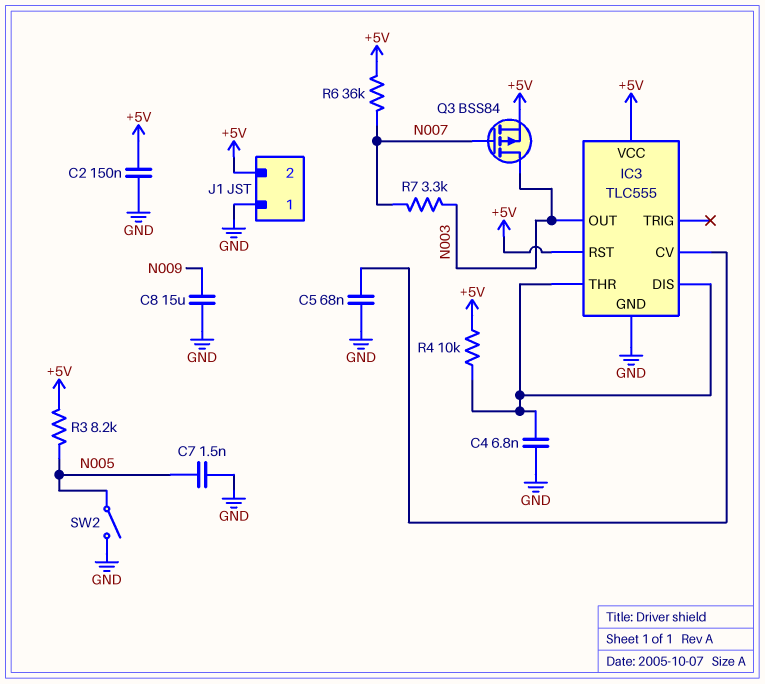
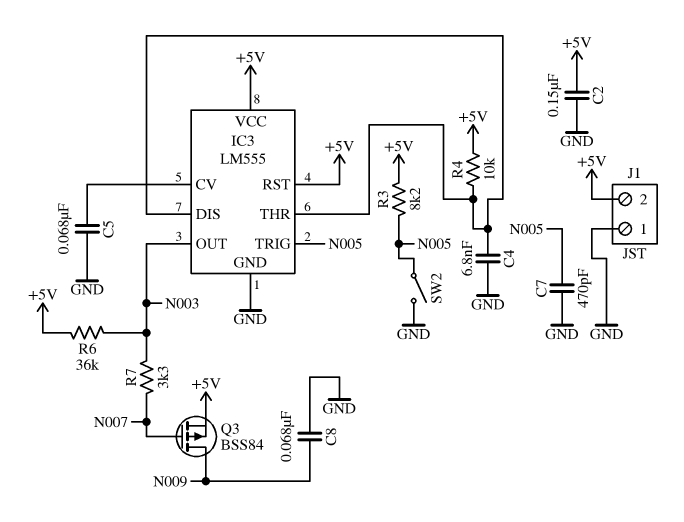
C7: 1.5nF (GND, N005) -> 470pF (GND, N005)
C8: 15uF (GND, N009) -> 68nF (GND, N009)
IC3: TLC555 -> LM555
IC3 pin TRIG: none -> N005
Q3: PMOS BSS84 (G N007, D N003, S +5V) -> PMOS BSS84 (G N007, D N009, S +5V)
R6: 36k (+5V, N007) -> 36k (+5V, N003)

